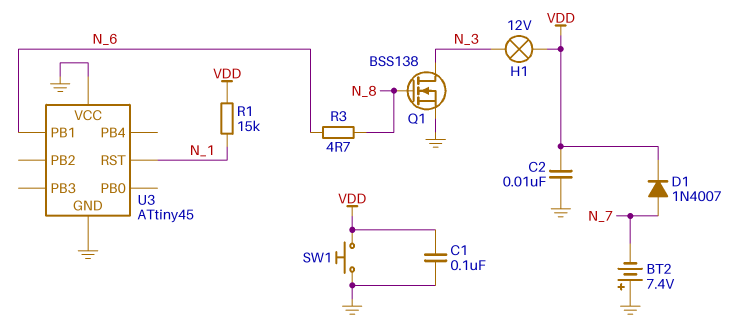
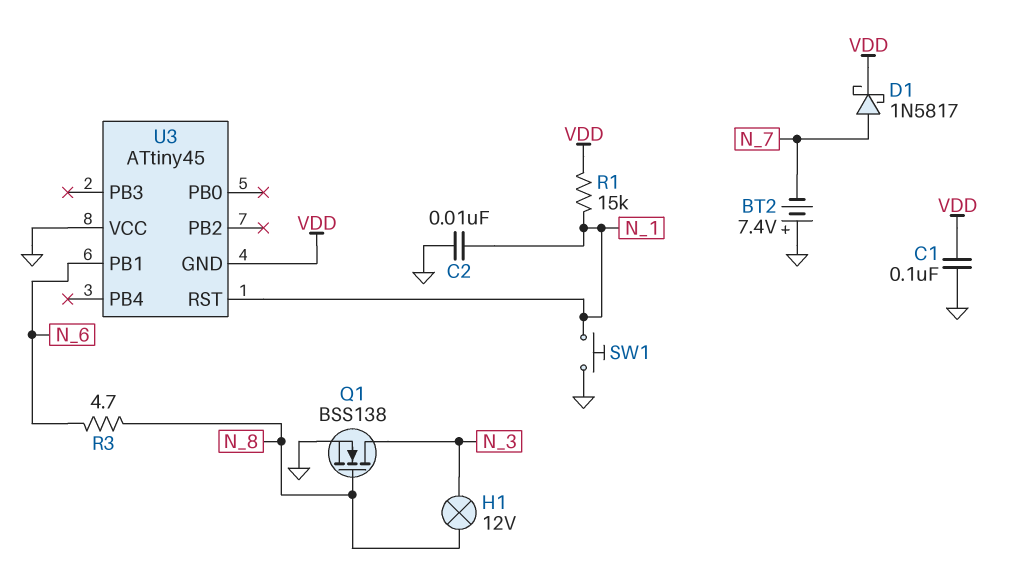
C2: 10nF (GND, VDD) -> 10nF (GND, N_1)
D1: diode 1N4007 (A N_7, K VDD) -> schottky 1N5817 (A N_7, K VDD)
H1: lamp 12V (N_3, VDD) -> lamp 12V (N_3, N_8)
SW1: button (GND, VDD) -> button (GND, N_1)
U3 pin GND: GND -> VDD

